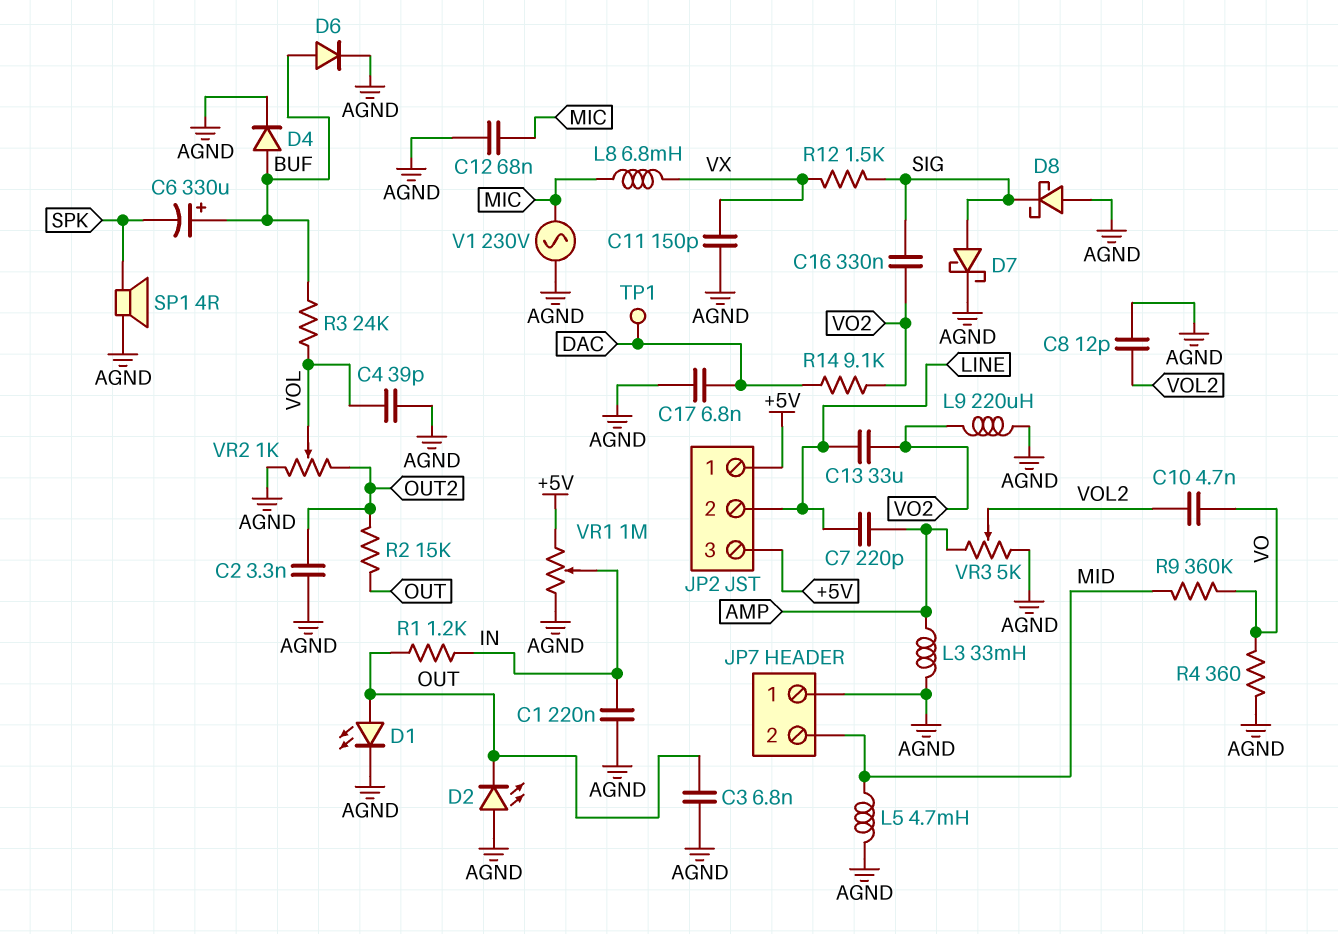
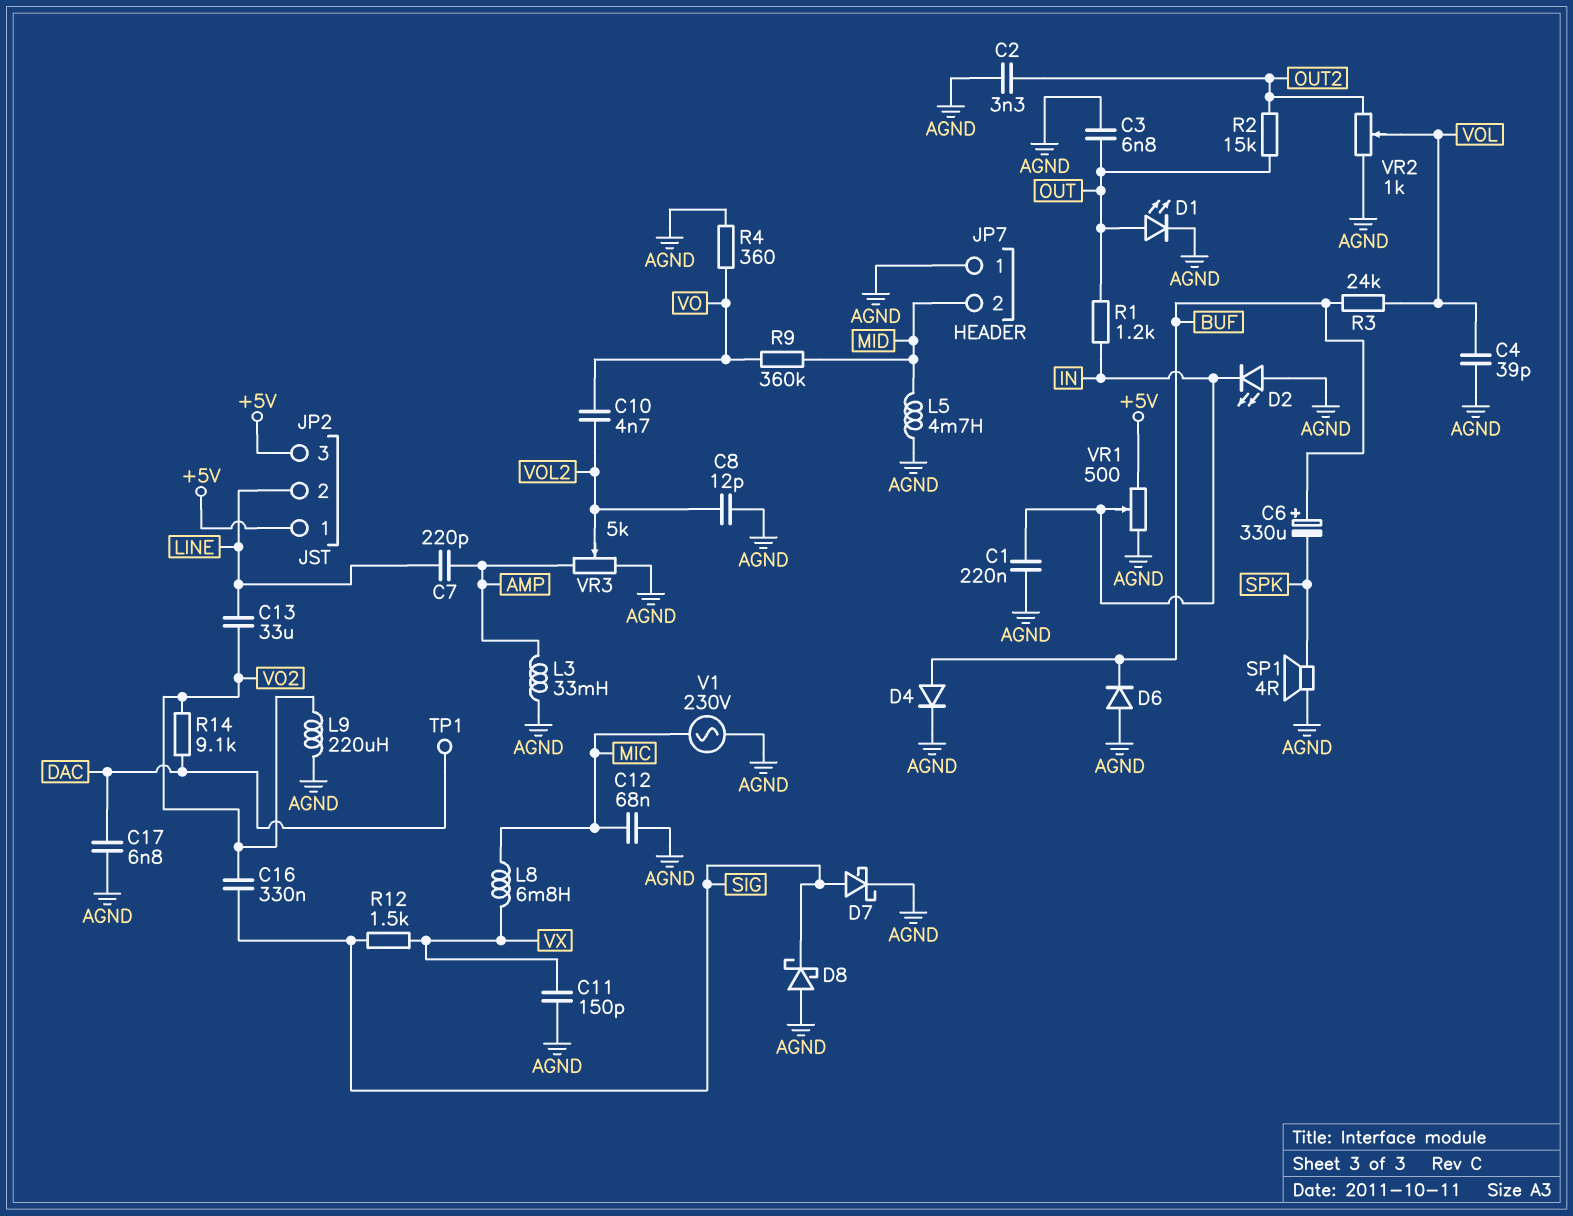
D2: LED (A AGND, K OUT) -> LED (A AGND, K IN)
D6: diode (A BUF, K AGND) -> diode (A AGND, K BUF)
VR1: 1M (+5V, AGND, wiper IN) -> 500 (+5V, AGND, wiper IN)

